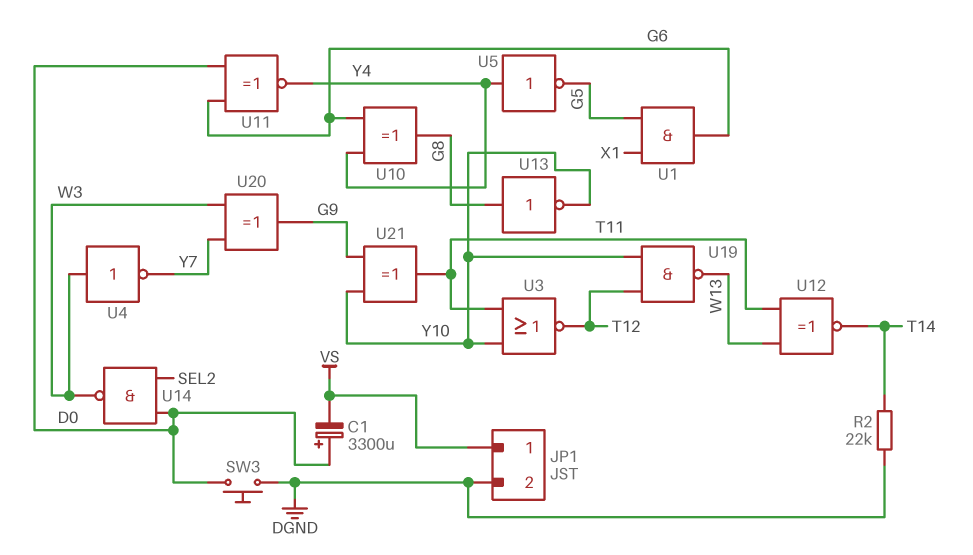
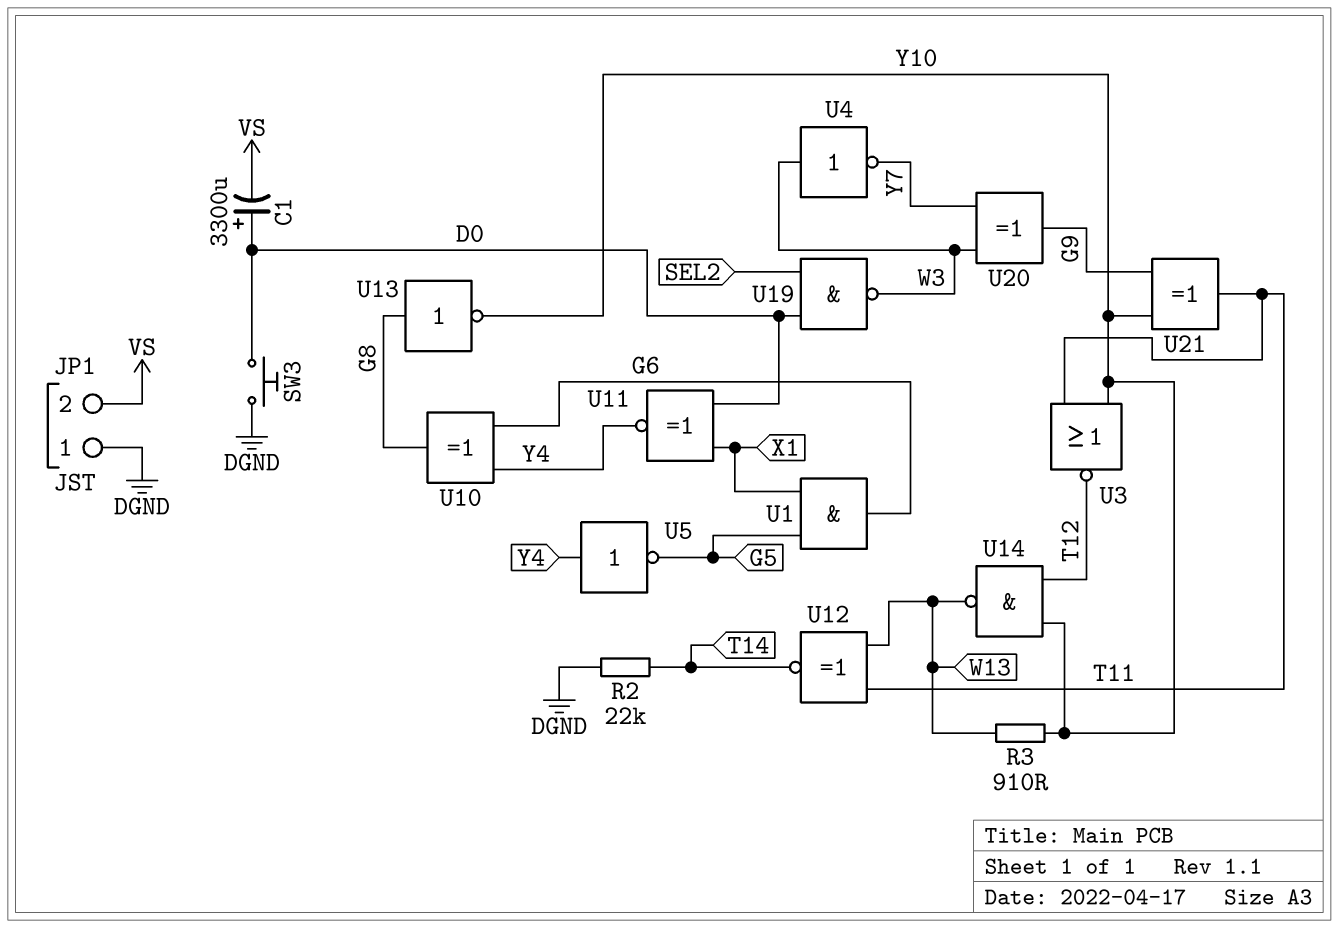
JP1 pin 1: VS -> DGND
JP1 pin 2: DGND -> VS
R3: none -> 910 (W13, Y10)
U11: XNOR (in D0, in G6, out Y4) -> XNOR (in D0, in X1, out Y4)
U14: NAND (in D0, in SEL2, out W3) -> NAND (in T12, in Y10, out W13)
U19: NAND (in T12, in Y10, out W13) -> NAND (in D0, in SEL2, out W3)

